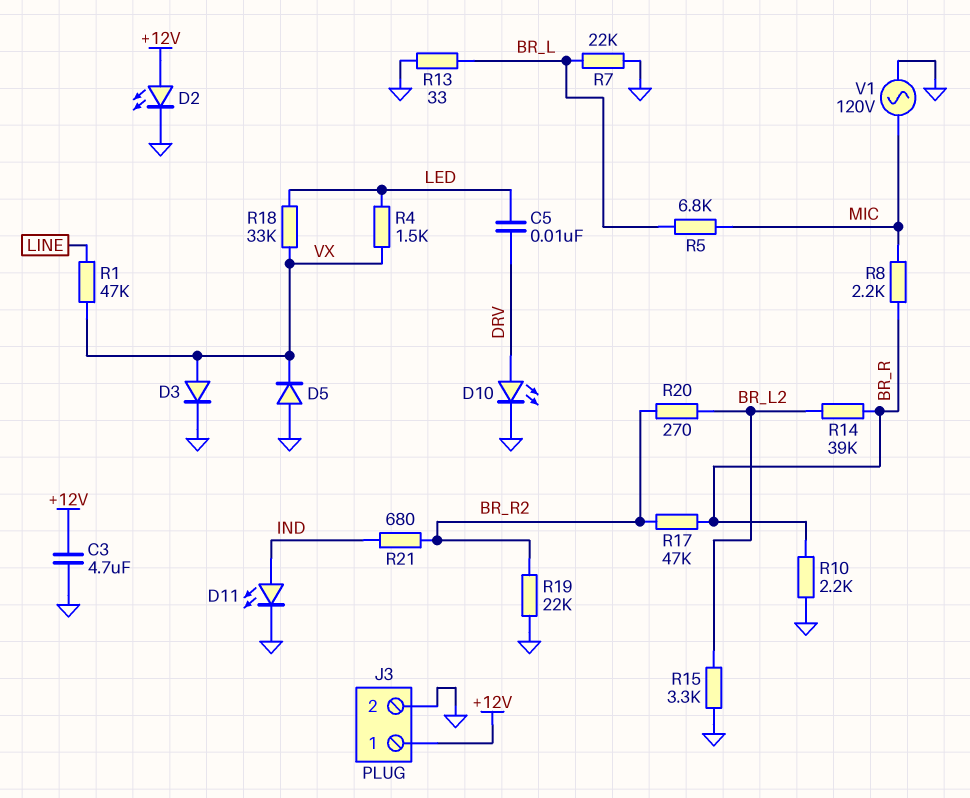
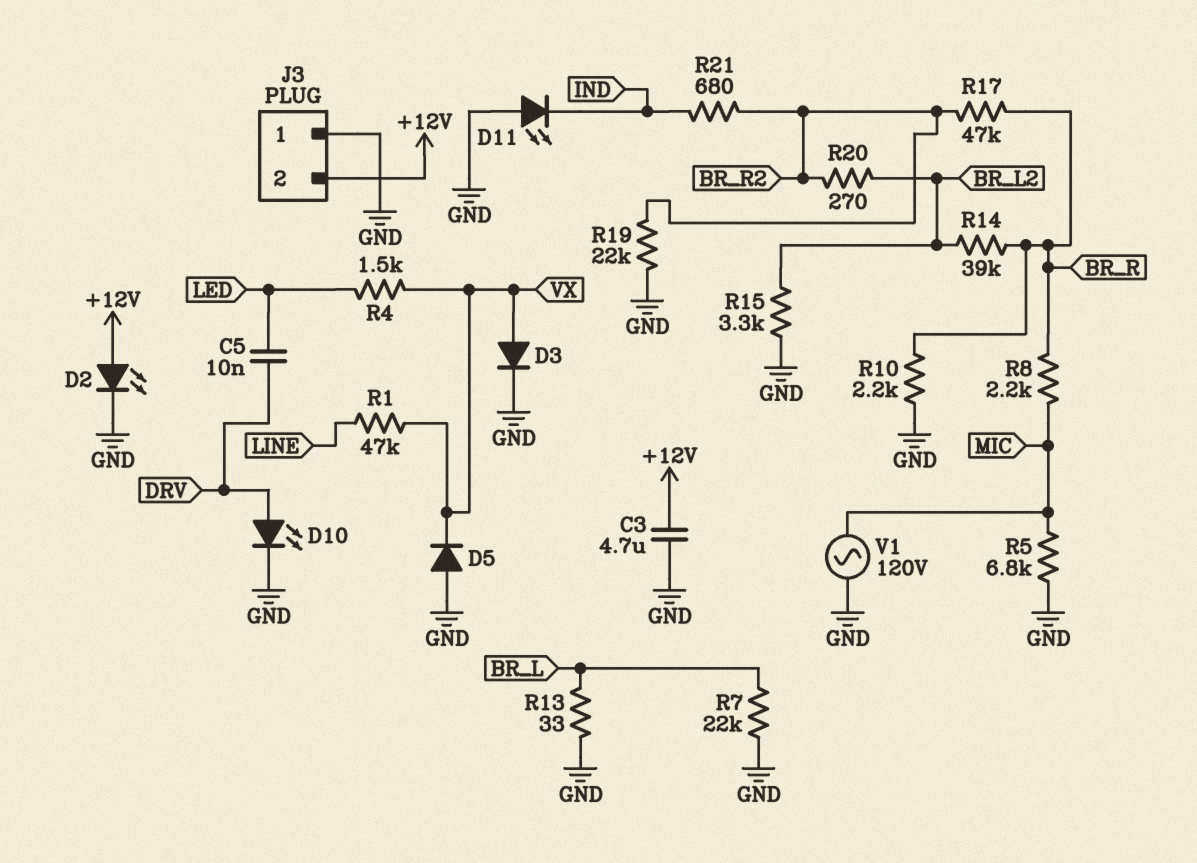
D11: LED (A IND, K GND) -> LED (A GND, K IND)
J3 pin 1: +12V -> GND
J3 pin 2: GND -> +12V
R5: 6.8k (BR_L, MIC) -> 6.8k (GND, MIC)
R18: 33k (LED, VX) -> none

